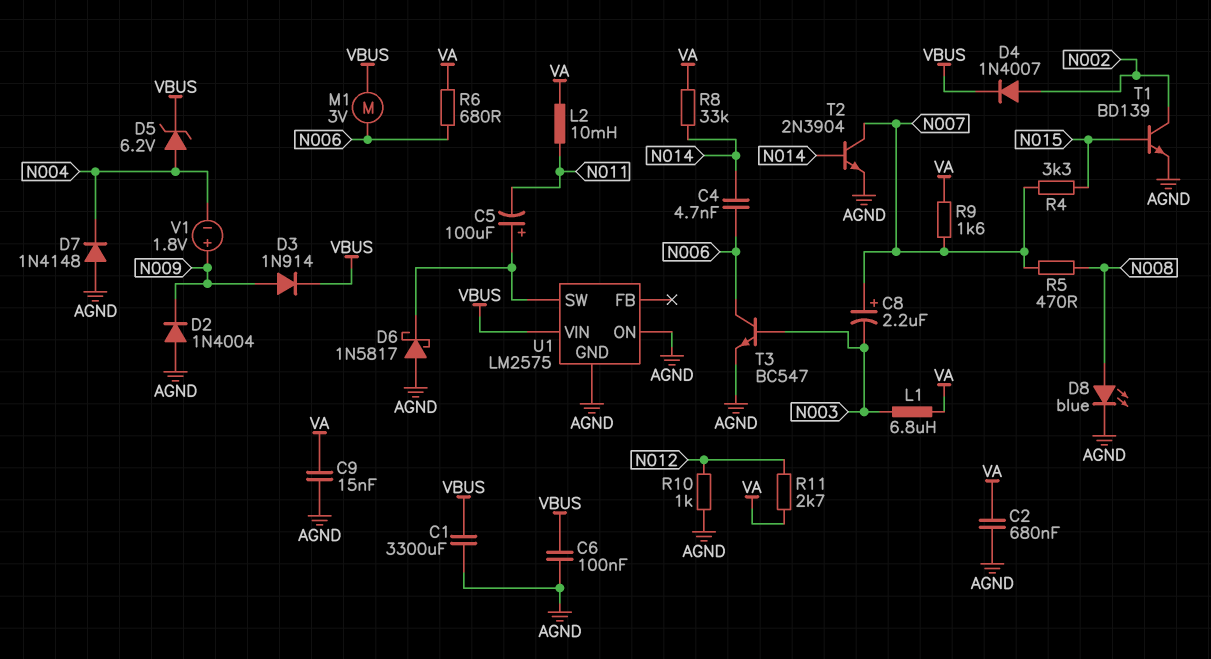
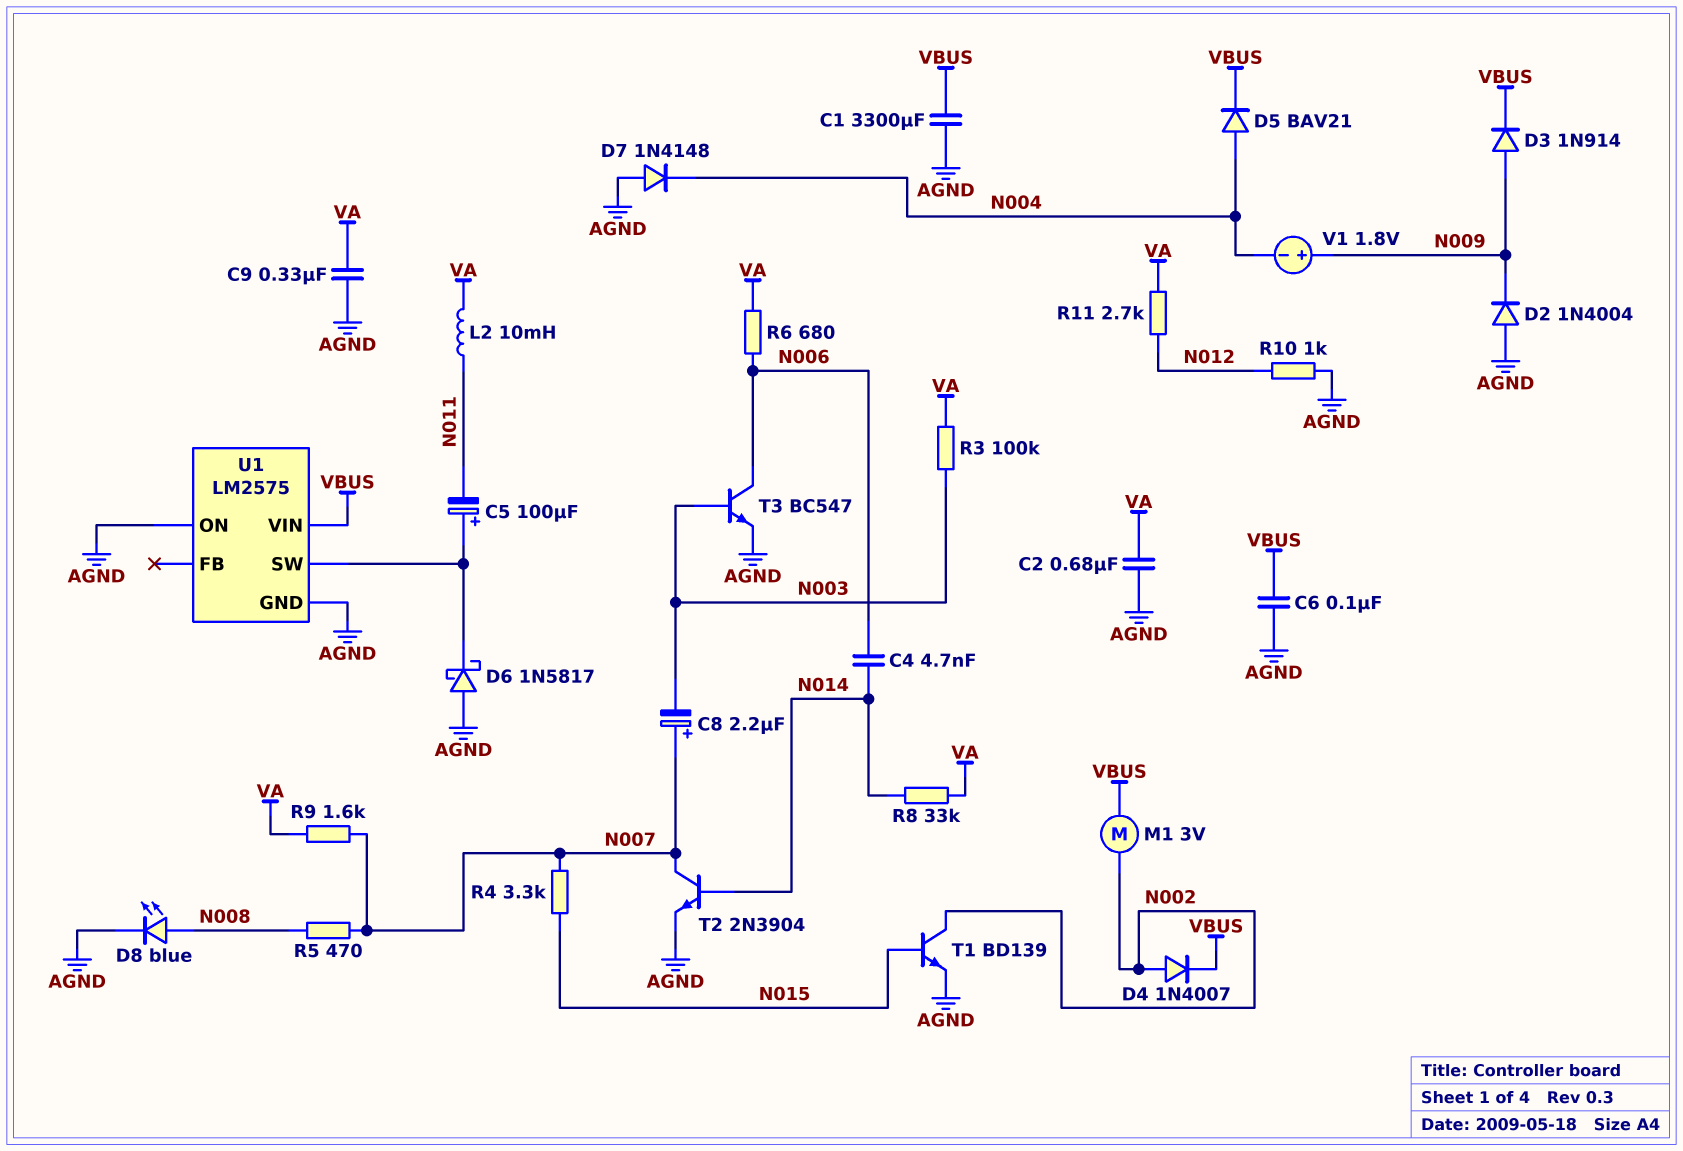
C9: 15nF (AGND, VA) -> 330nF (AGND, VA)
D5: zener 6.2V (A N004, K VBUS) -> diode BAV21 (A N004, K VBUS)
L1: 6.8uH (N003, VA) -> none
M1: motor 3V (N006, VBUS) -> motor 3V (N002, VBUS)
R3: none -> 100k (N003, VA)

